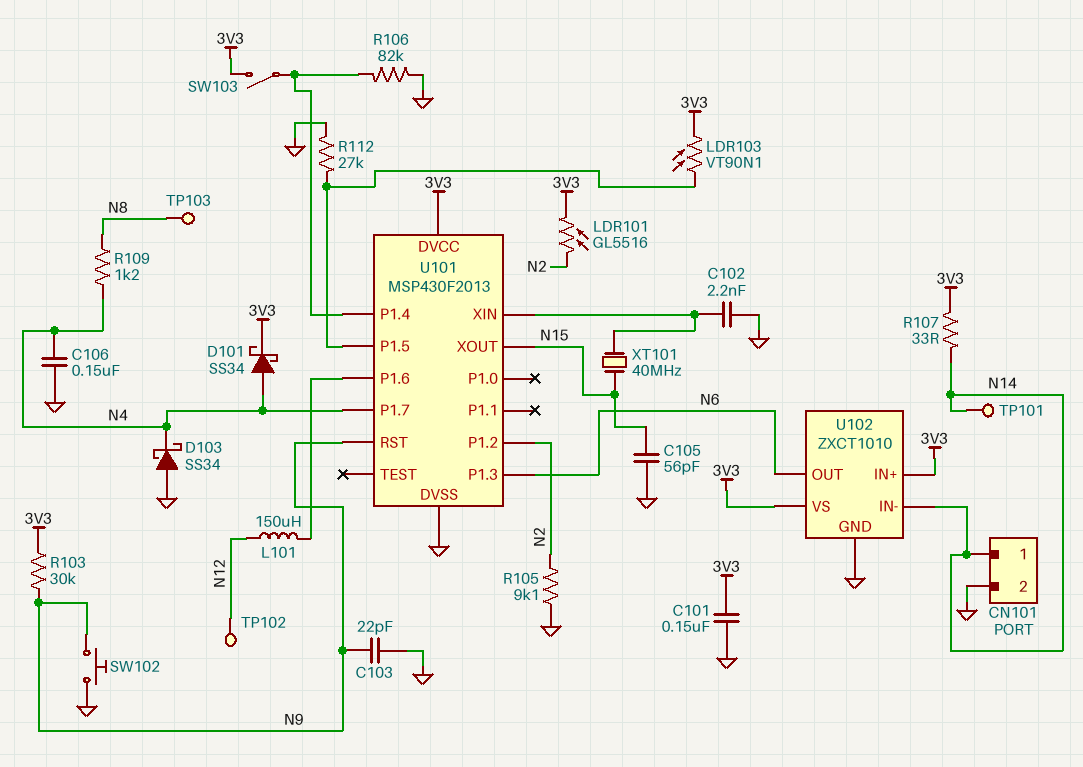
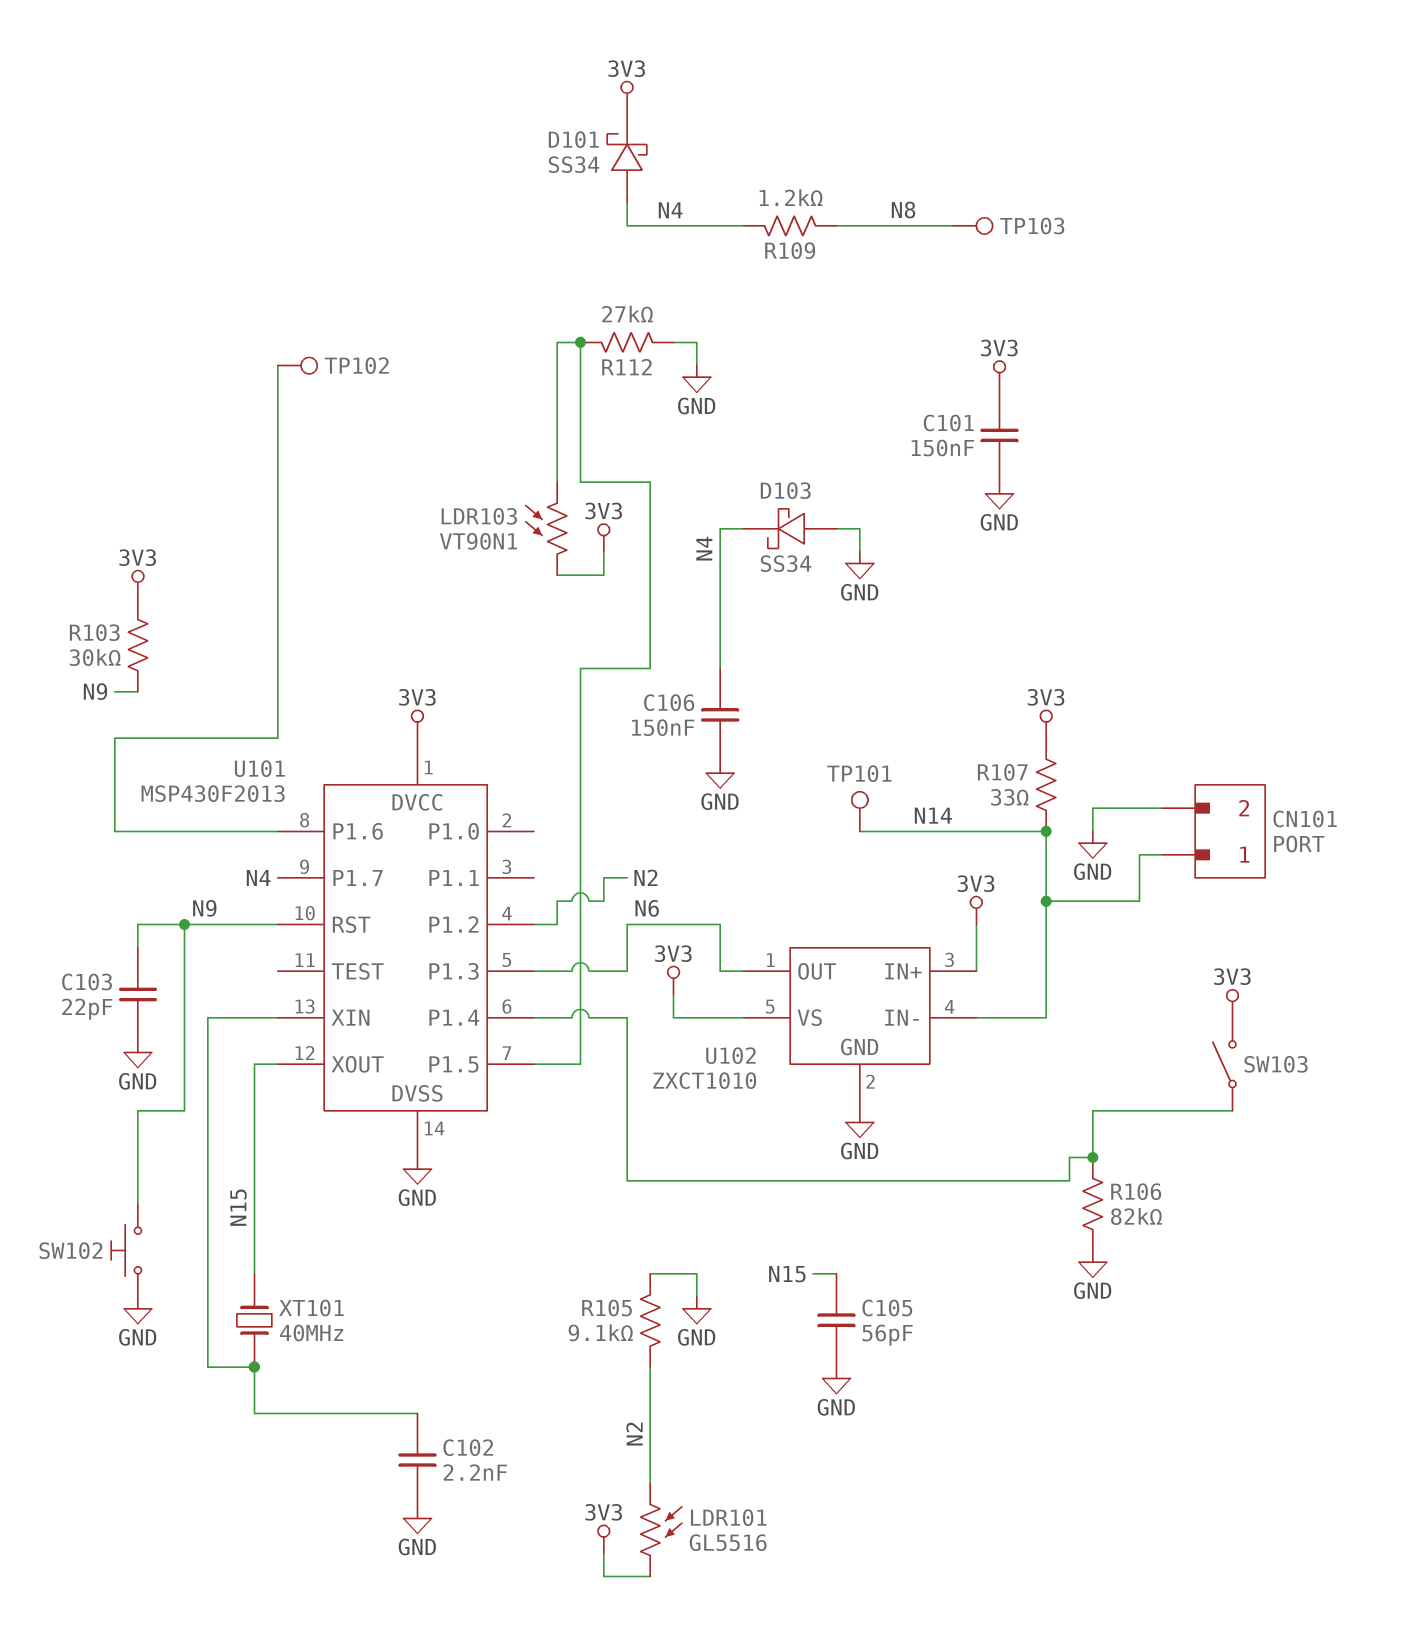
L101: 150uH (N12, U101/P1.6) -> none
TP102: test point (N12) -> test point (U101/P1.6)

